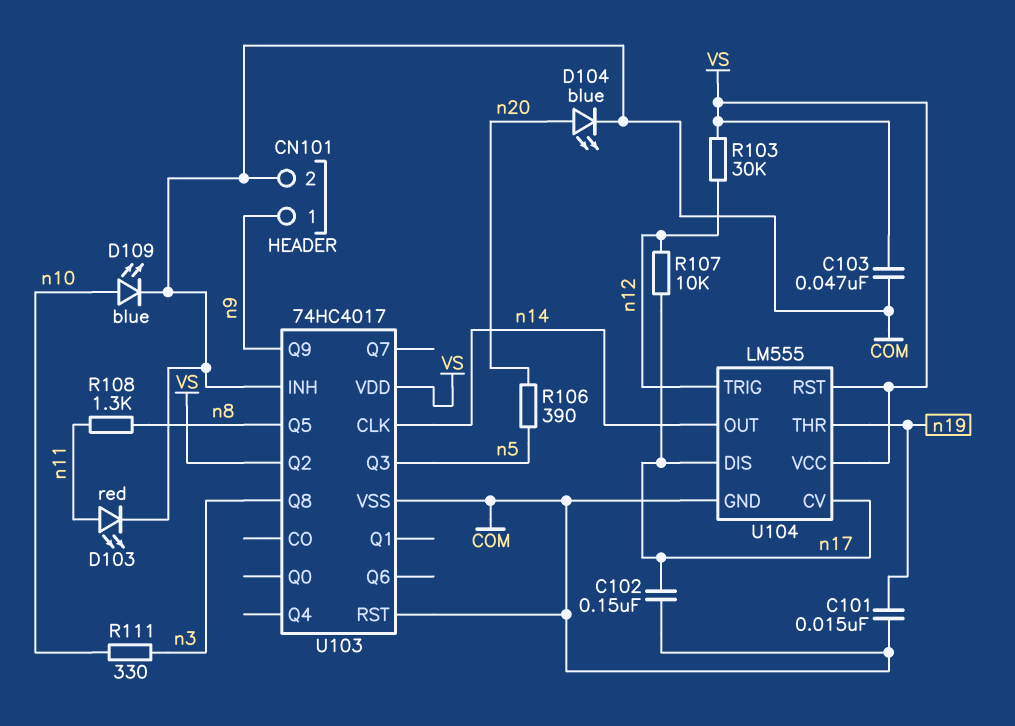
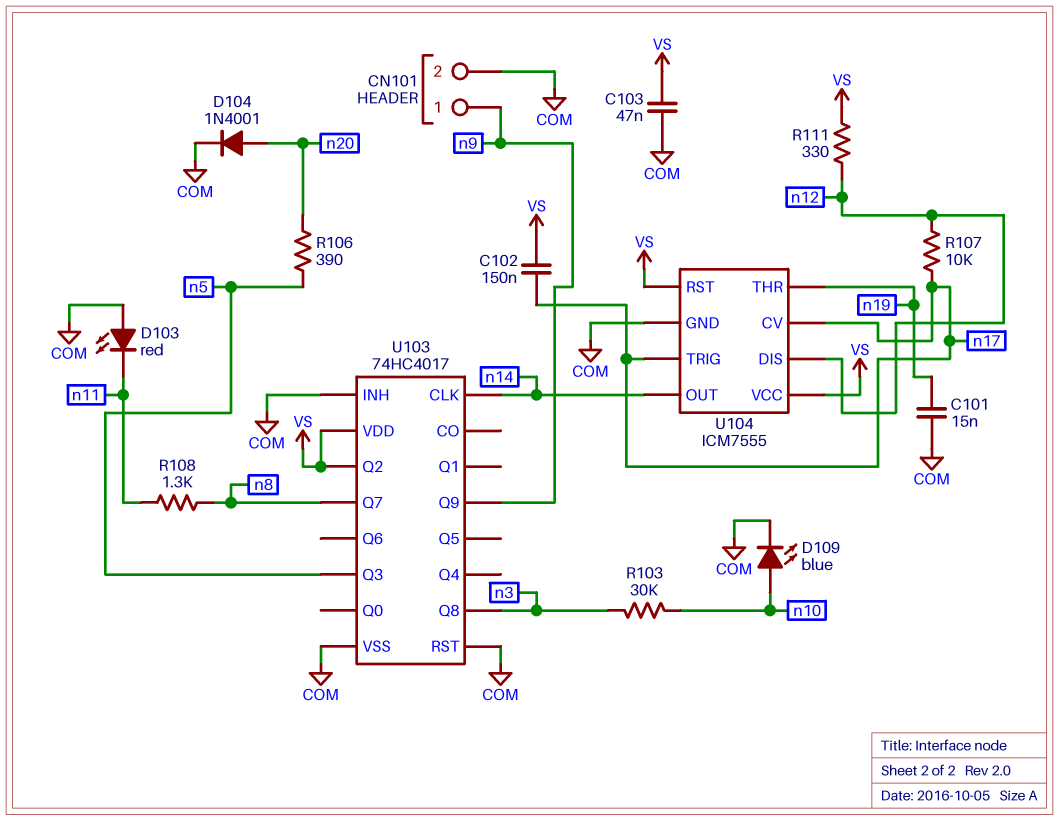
C102: 150nF (COM, n17) -> 150nF (VS, n17)
D103: LED red (A n11, K COM) -> LED red (A COM, K n11)
D104: LED blue (A n20, K COM) -> diode 1N4001 (A n20, K COM)
R103: 30k (VS, n12) -> 30k (n3, n10)
R111: 330 (n3, n10) -> 330 (VS, n12)
U103 pin Q5: n8 -> none
U103 pin Q7: none -> n8
U104: LM555 -> ICM7555
U104 pin DIS: n17 -> n12
U104 pin TRIG: n12 -> n17

